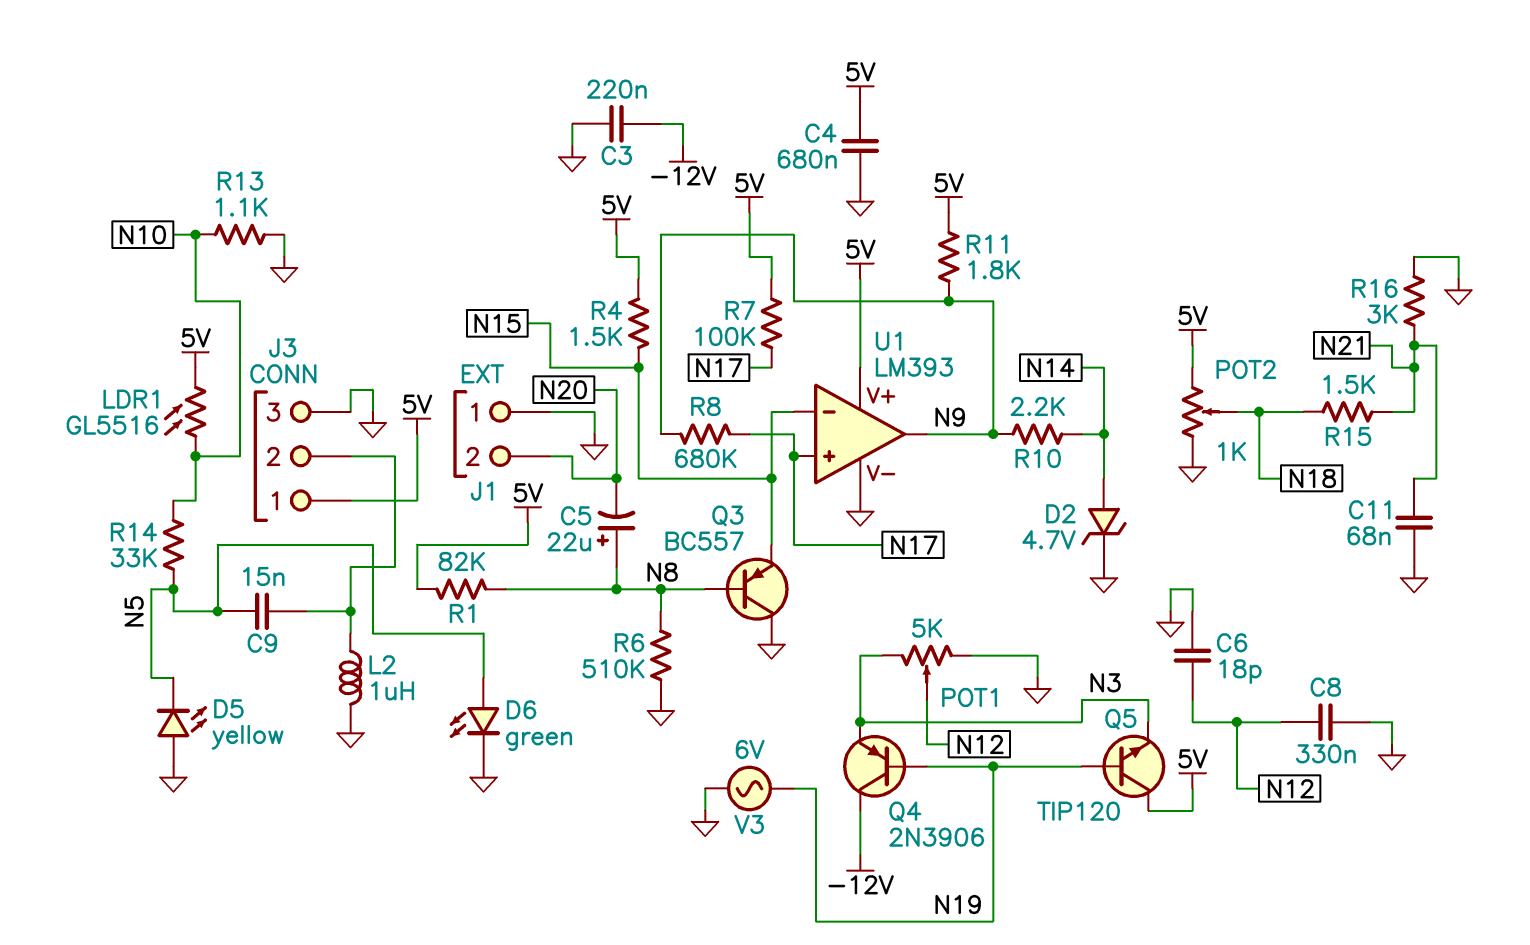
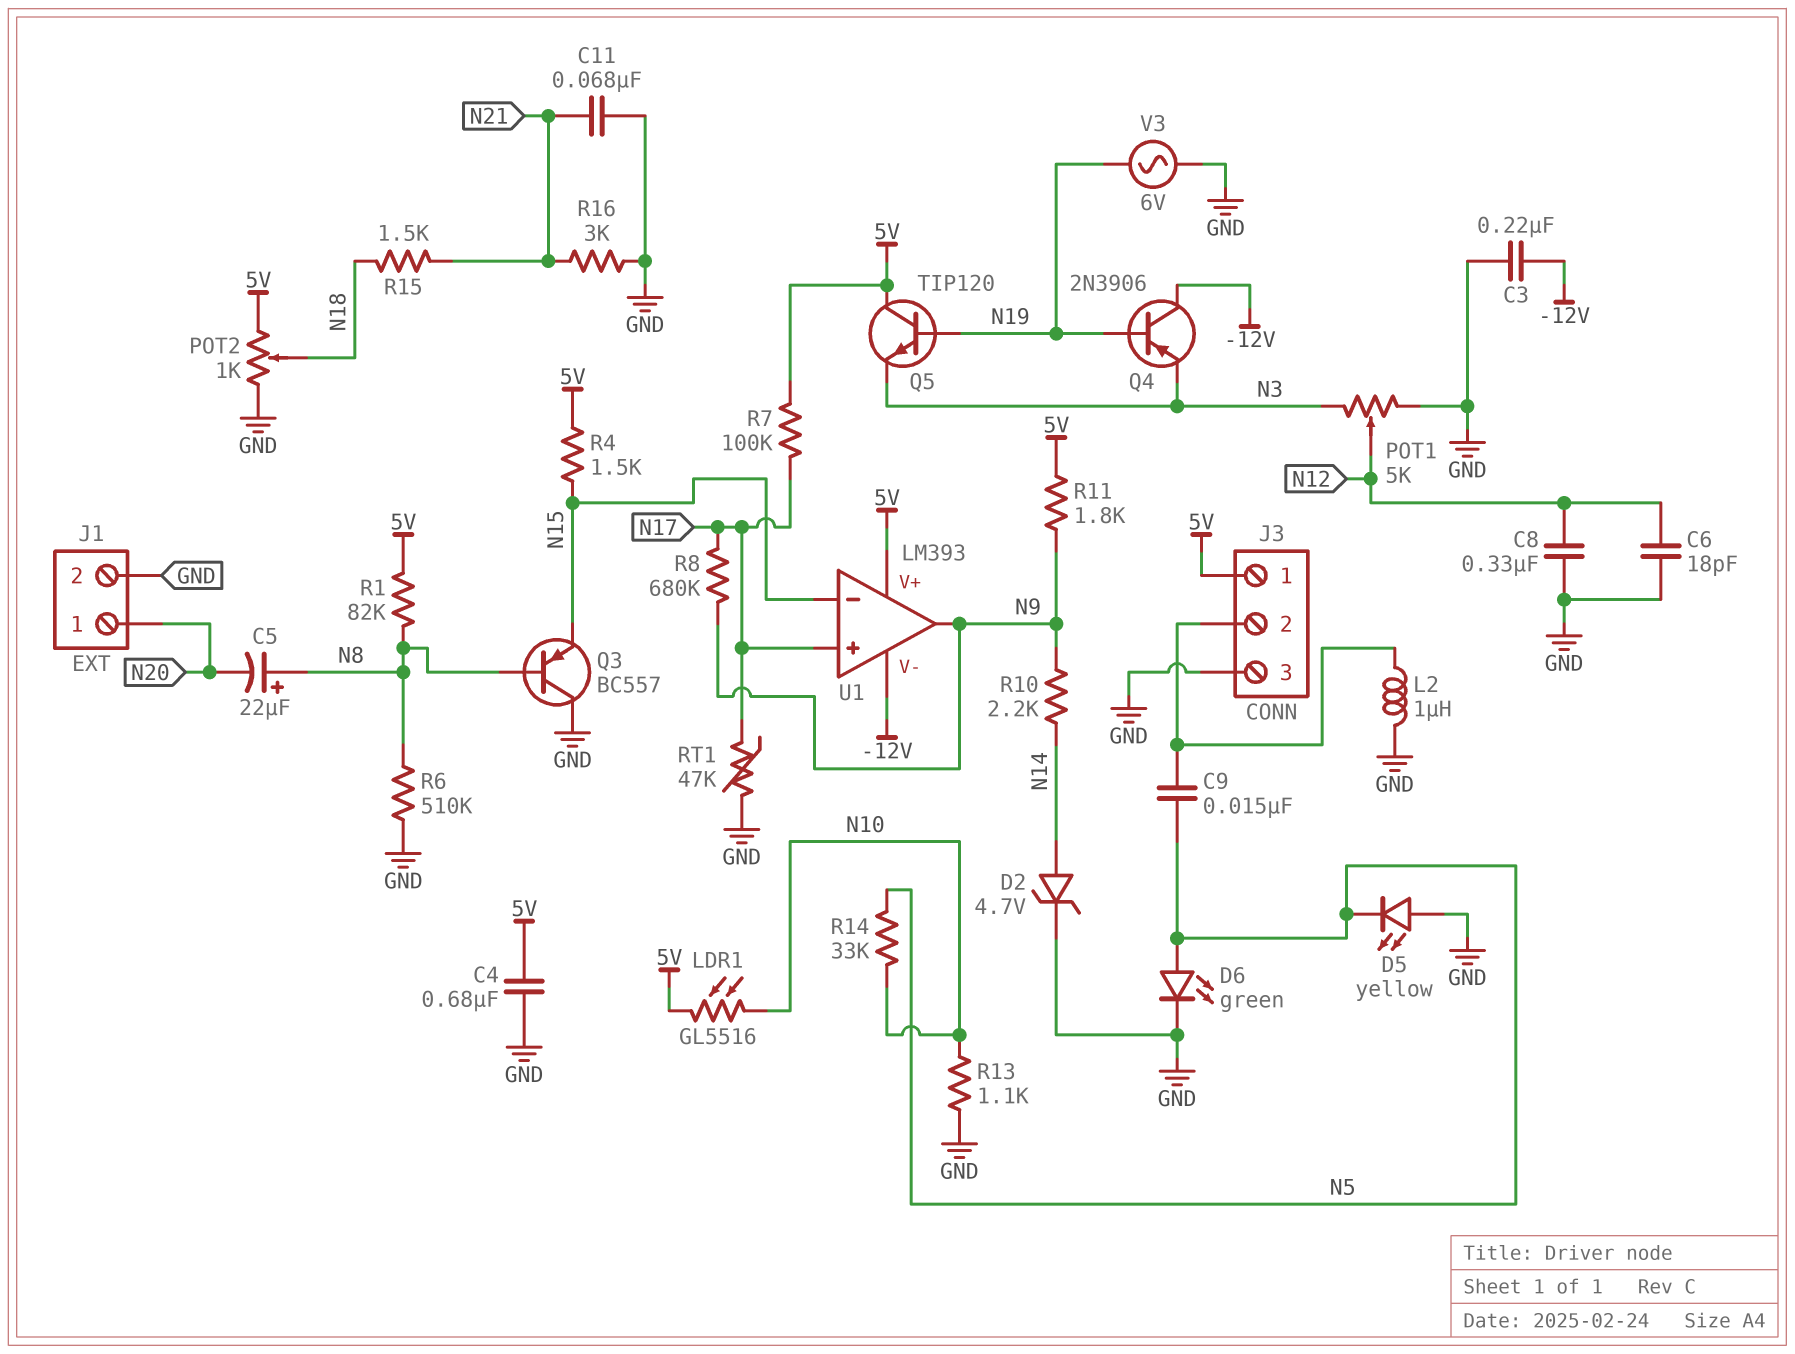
J1 pin 1: GND -> N20
J1 pin 2: N20 -> GND
RT1: none -> 47k (GND, N17)
U1 pin V-: GND -> -12V

